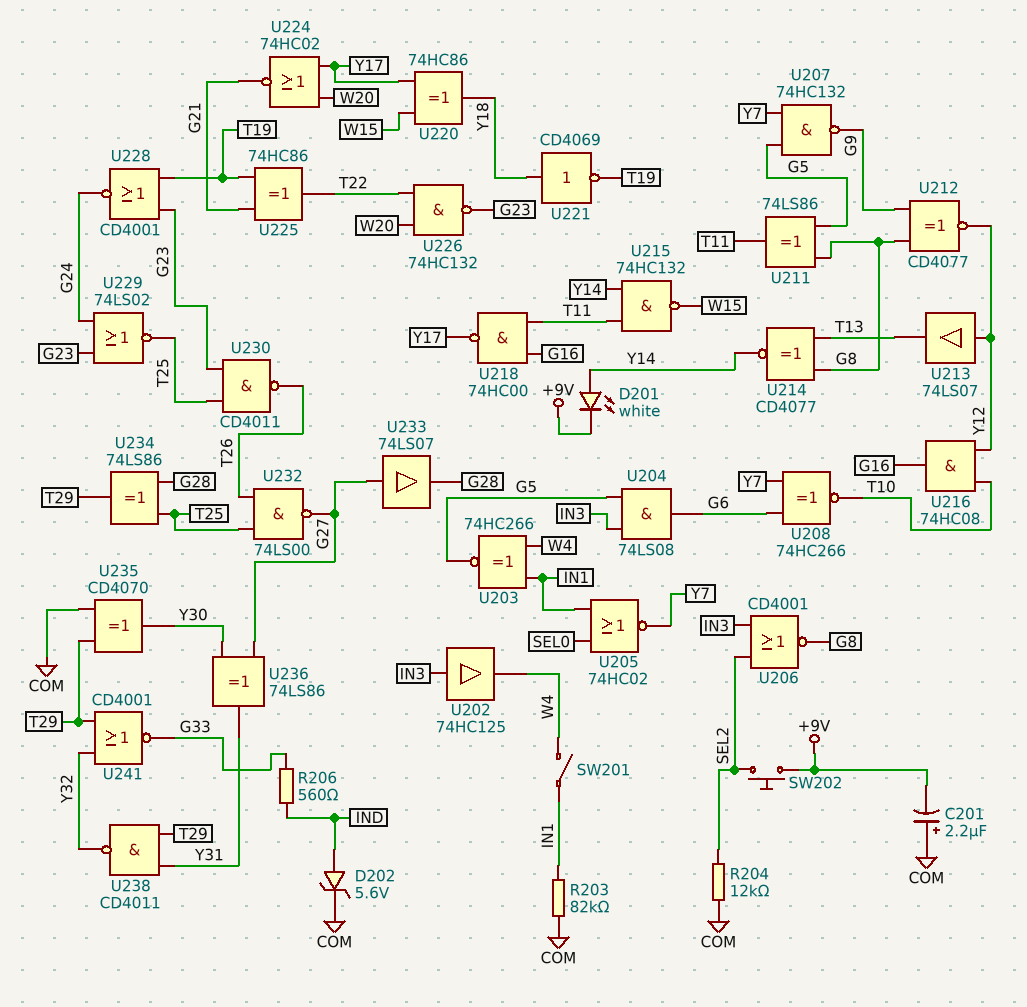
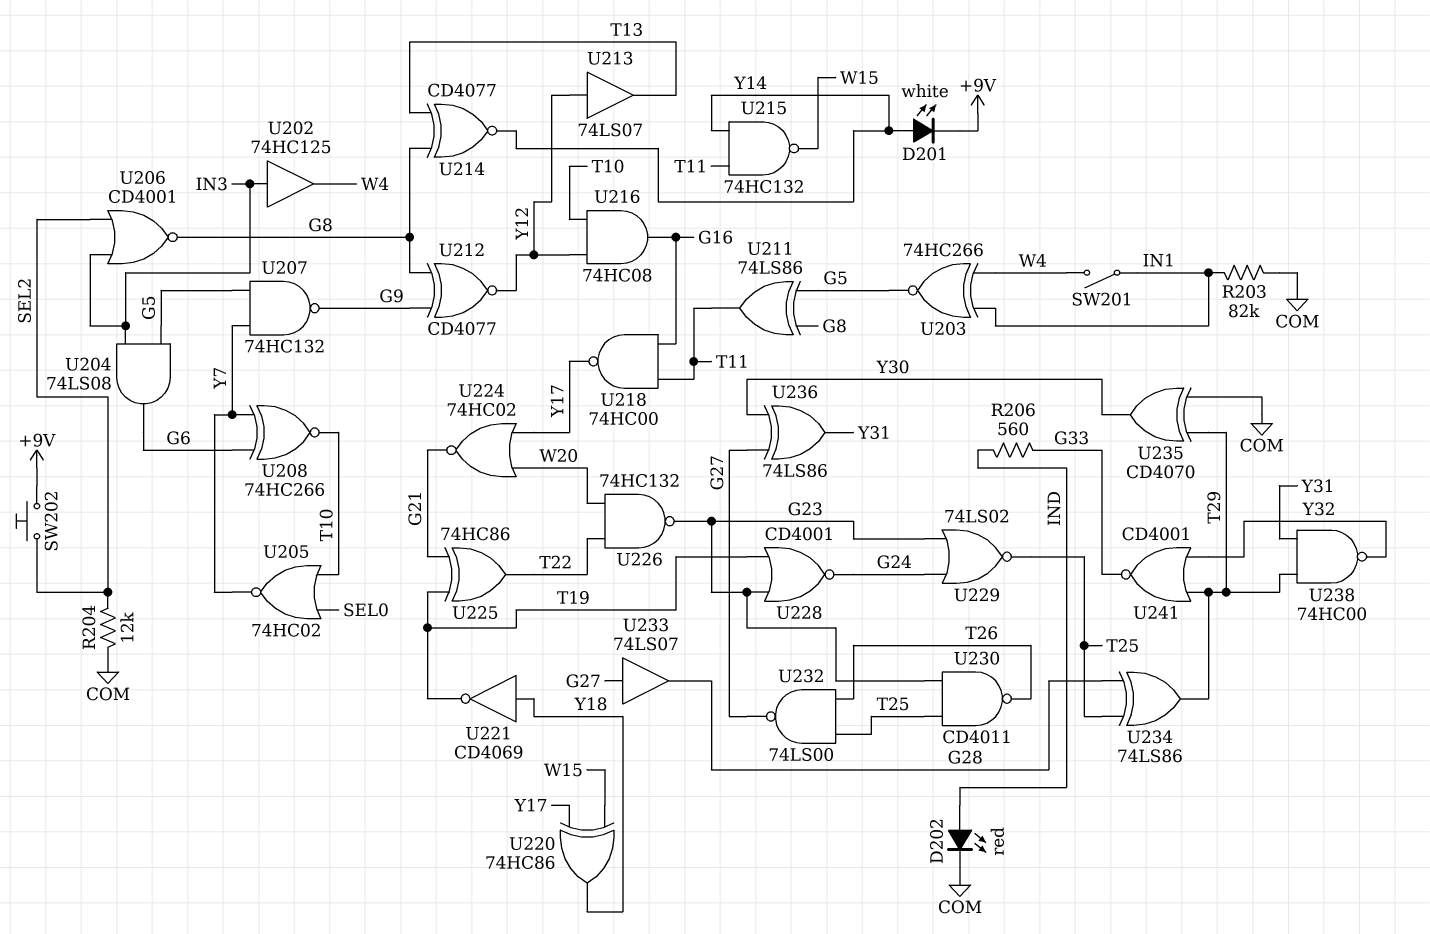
C201: 2.2uF (plus COM, minus +9V) -> none
D202: zener 5.6V (A IND, K COM) -> LED red (A IND, K COM)
U205: NOR 74HC02 (in IN1, in SEL0, out Y7) -> NOR 74HC02 (in SEL0, in T10, out Y7)
U238: NAND CD4011 (in T29, in Y31, out Y32) -> NAND 74HC00 (in T29, in Y31, out Y32)

